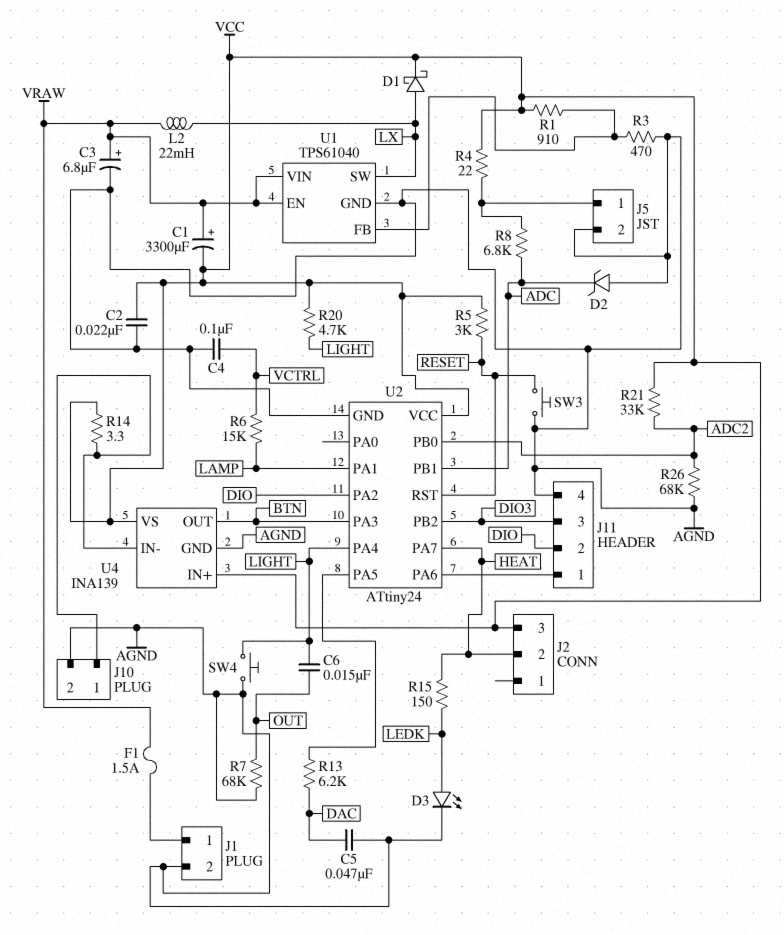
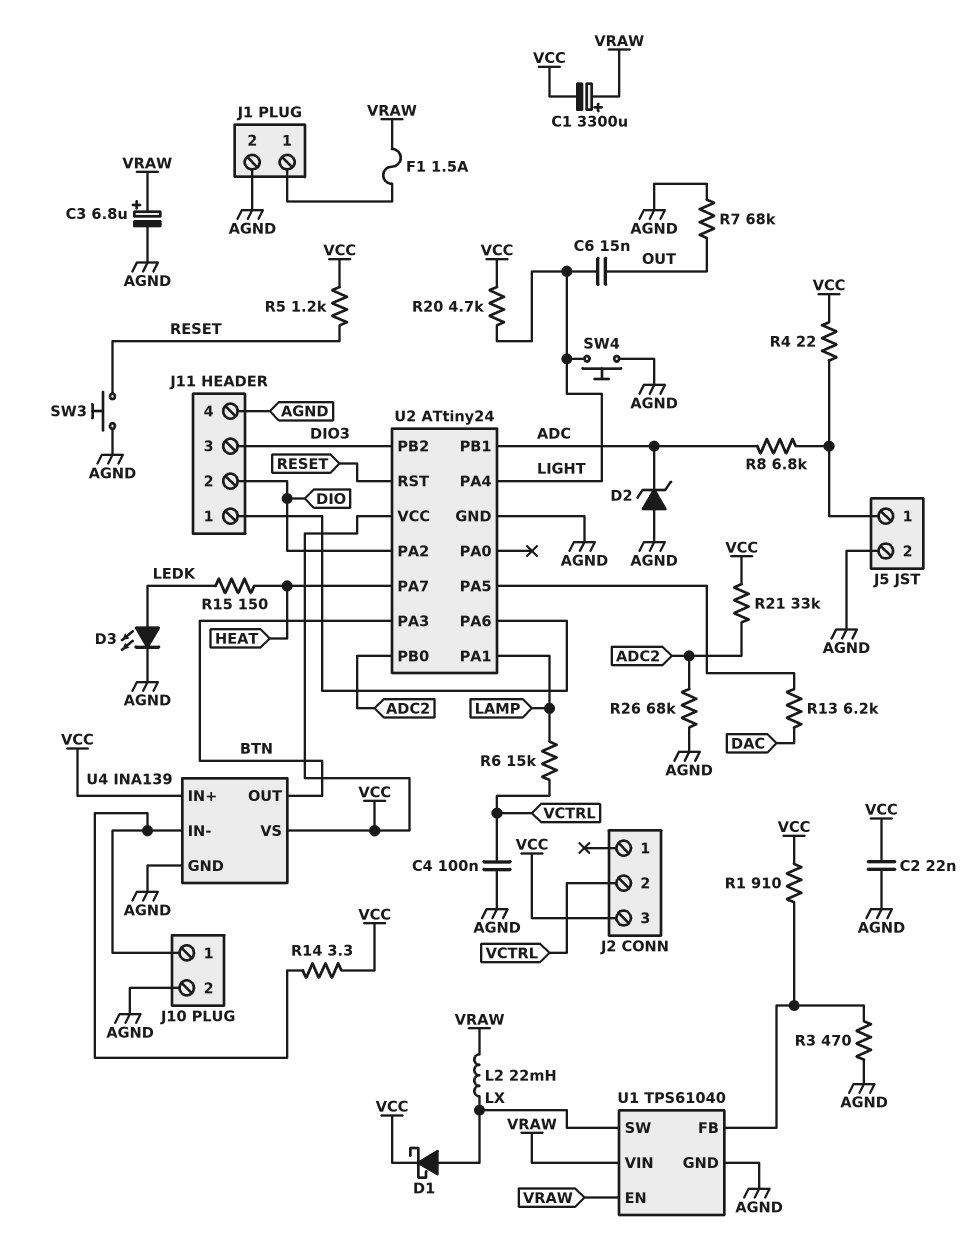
C5: 47nF (AGND, DAC) -> none
J2 pin 2: HEAT -> VCTRL
R5: 3k (RESET, VCC) -> 1.2k (RESET, VCC)

